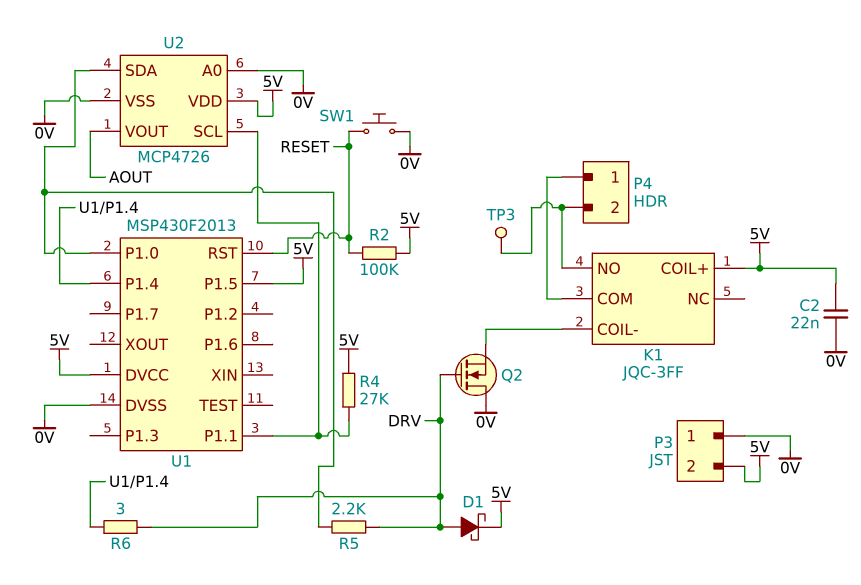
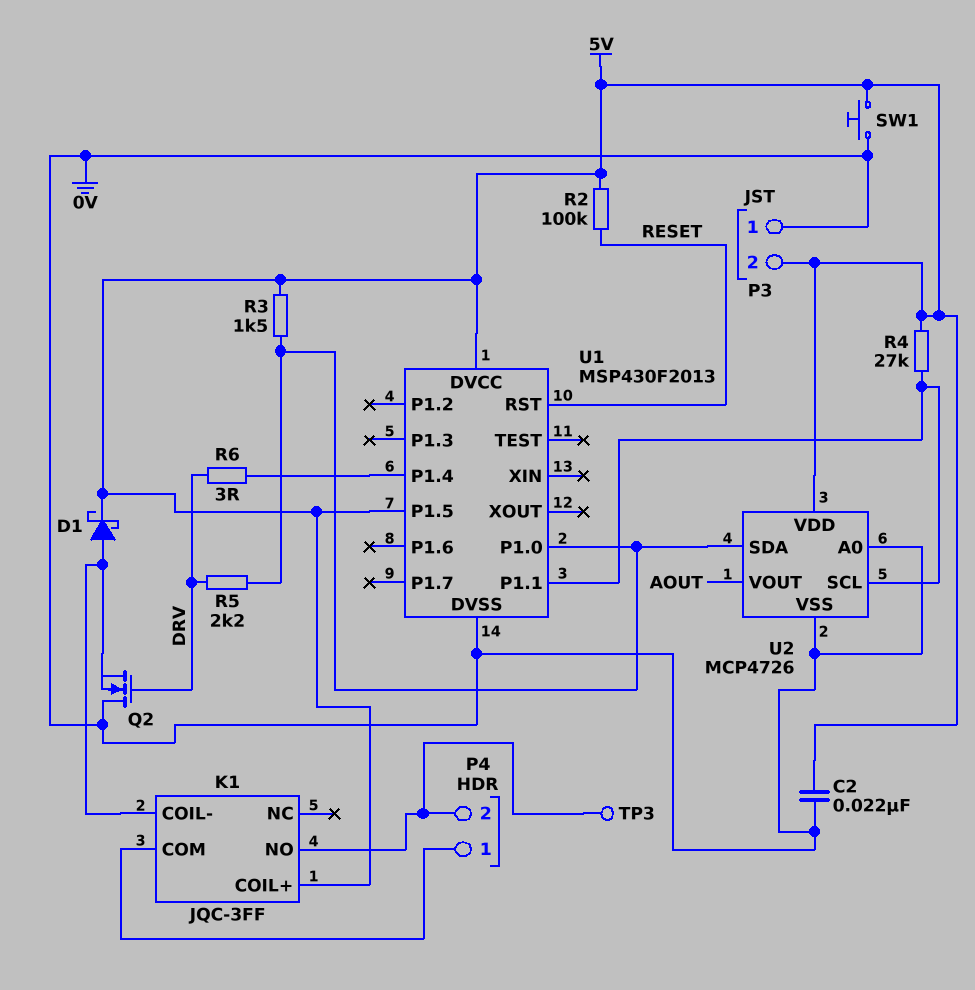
D1: schottky (A DRV, K 5V) -> schottky (A K1/COIL-, K 5V)
R3: none -> 1.5k (5V, U1/P1.0)
SW1: button (0V, RESET) -> button (0V, 5V)

